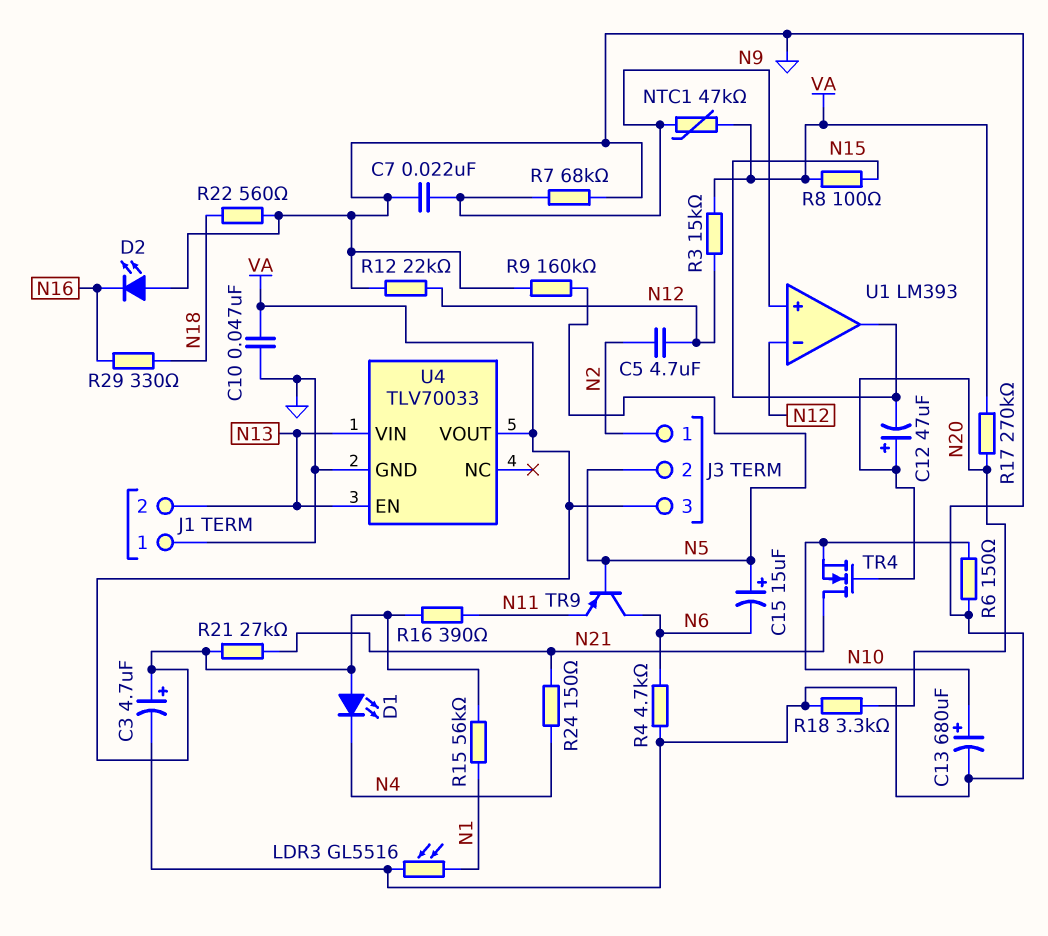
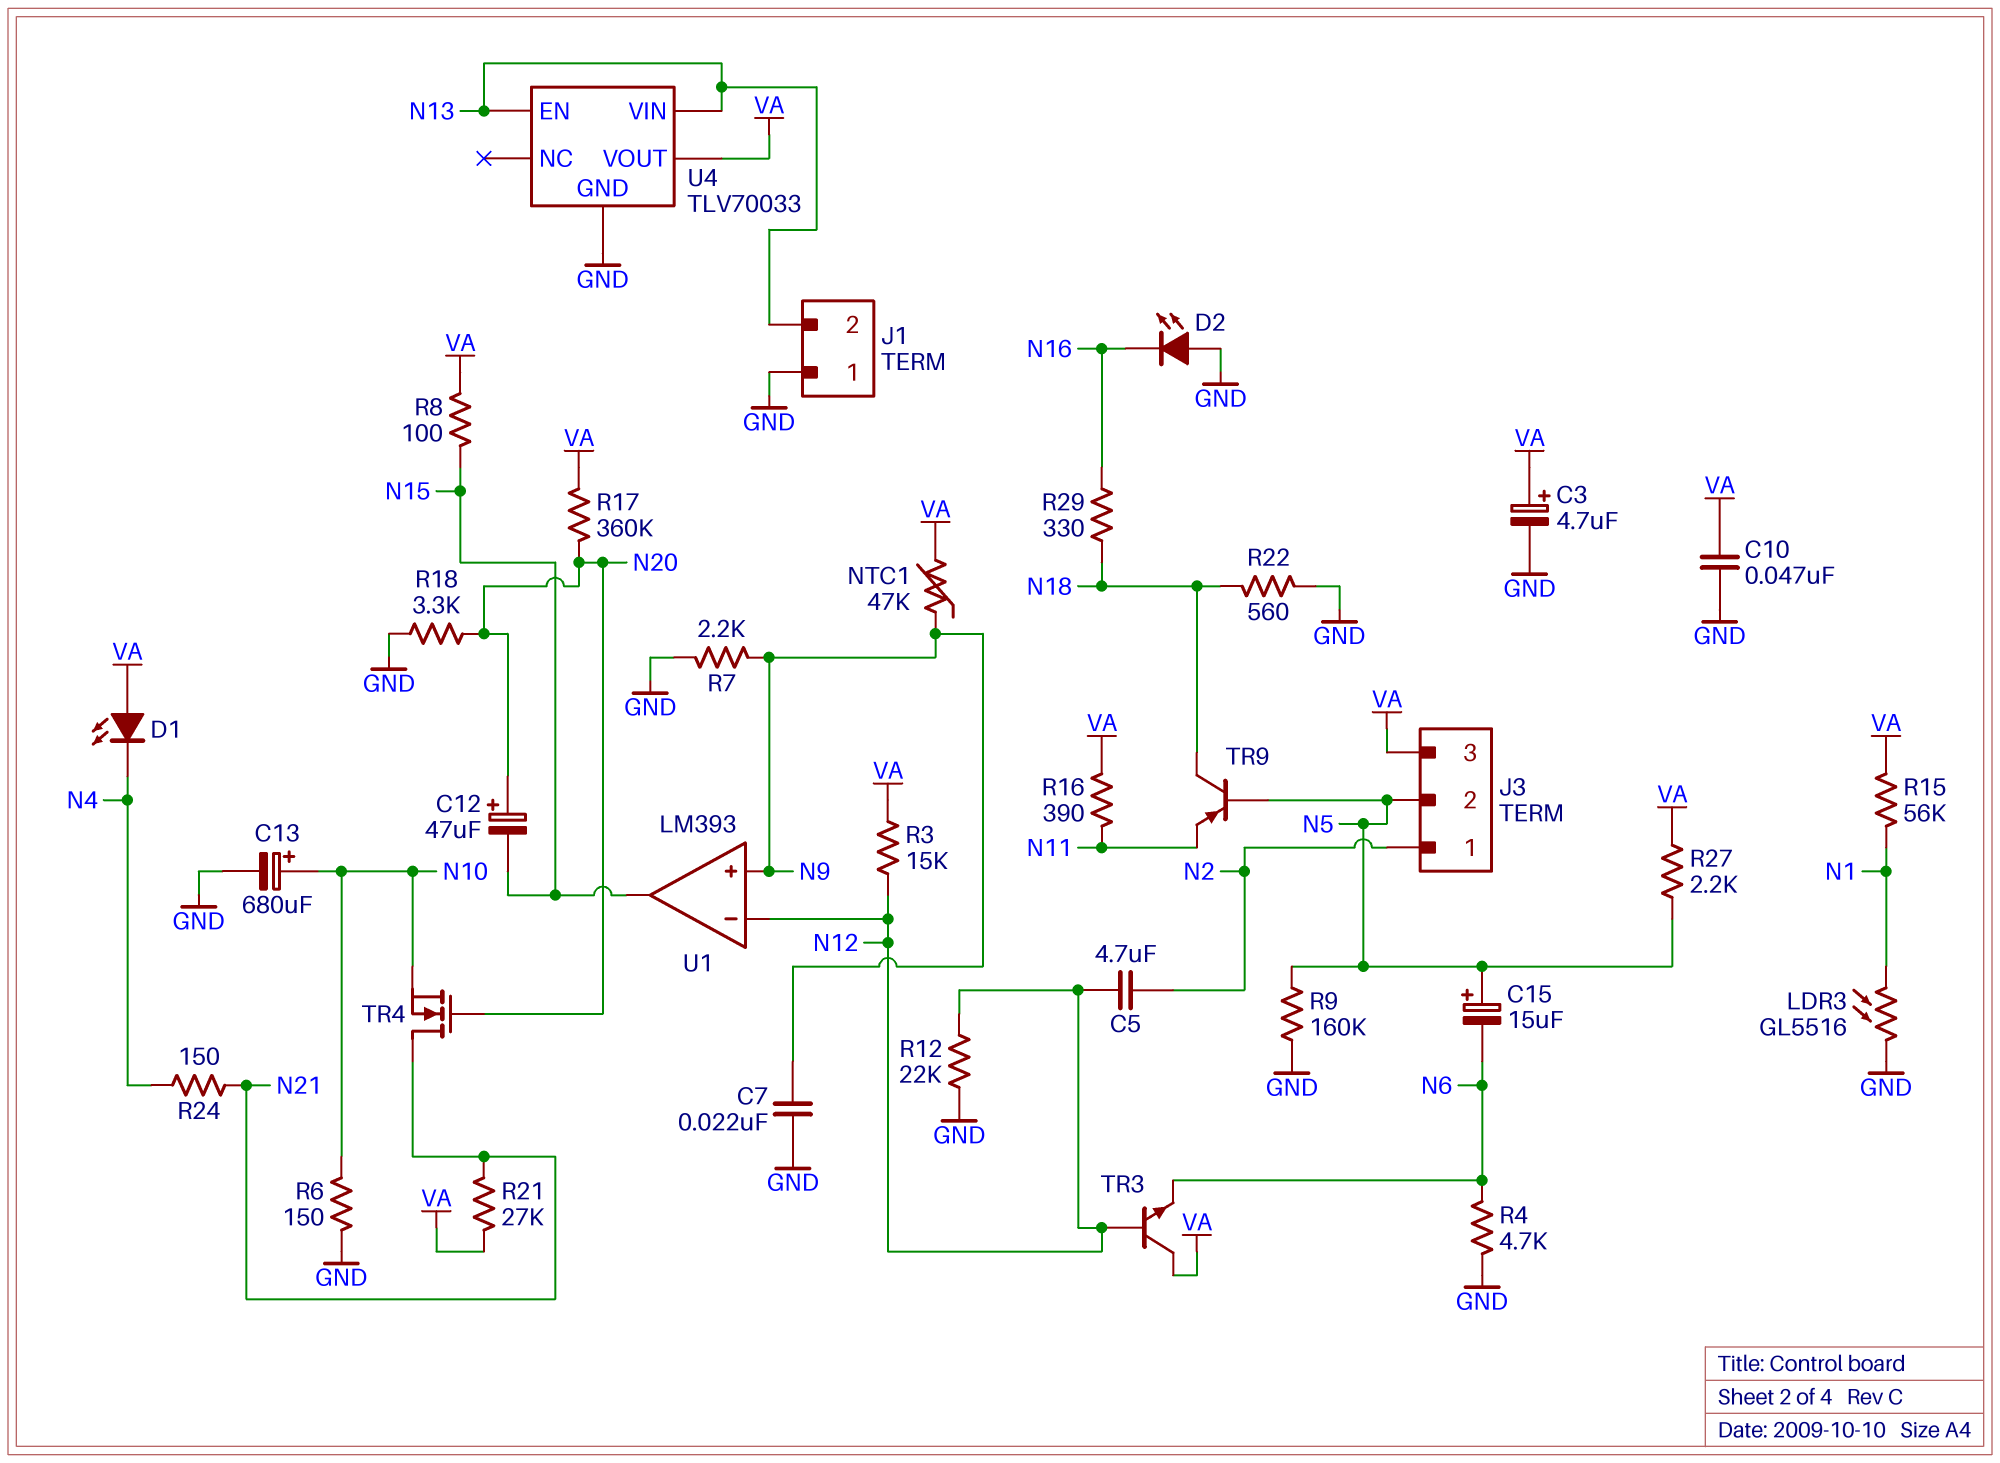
R7: 68k (GND, N9) -> 2.2k (GND, N9)
R17: 270k (N20, VA) -> 360k (N20, VA)
R27: none -> 2.2k (N5, VA)
TR3: none -> NPN (B N12, C VA, E N6)
TR9: PNP (B N5, C N6, E N11) -> PNP (B N5, C N18, E N11)

